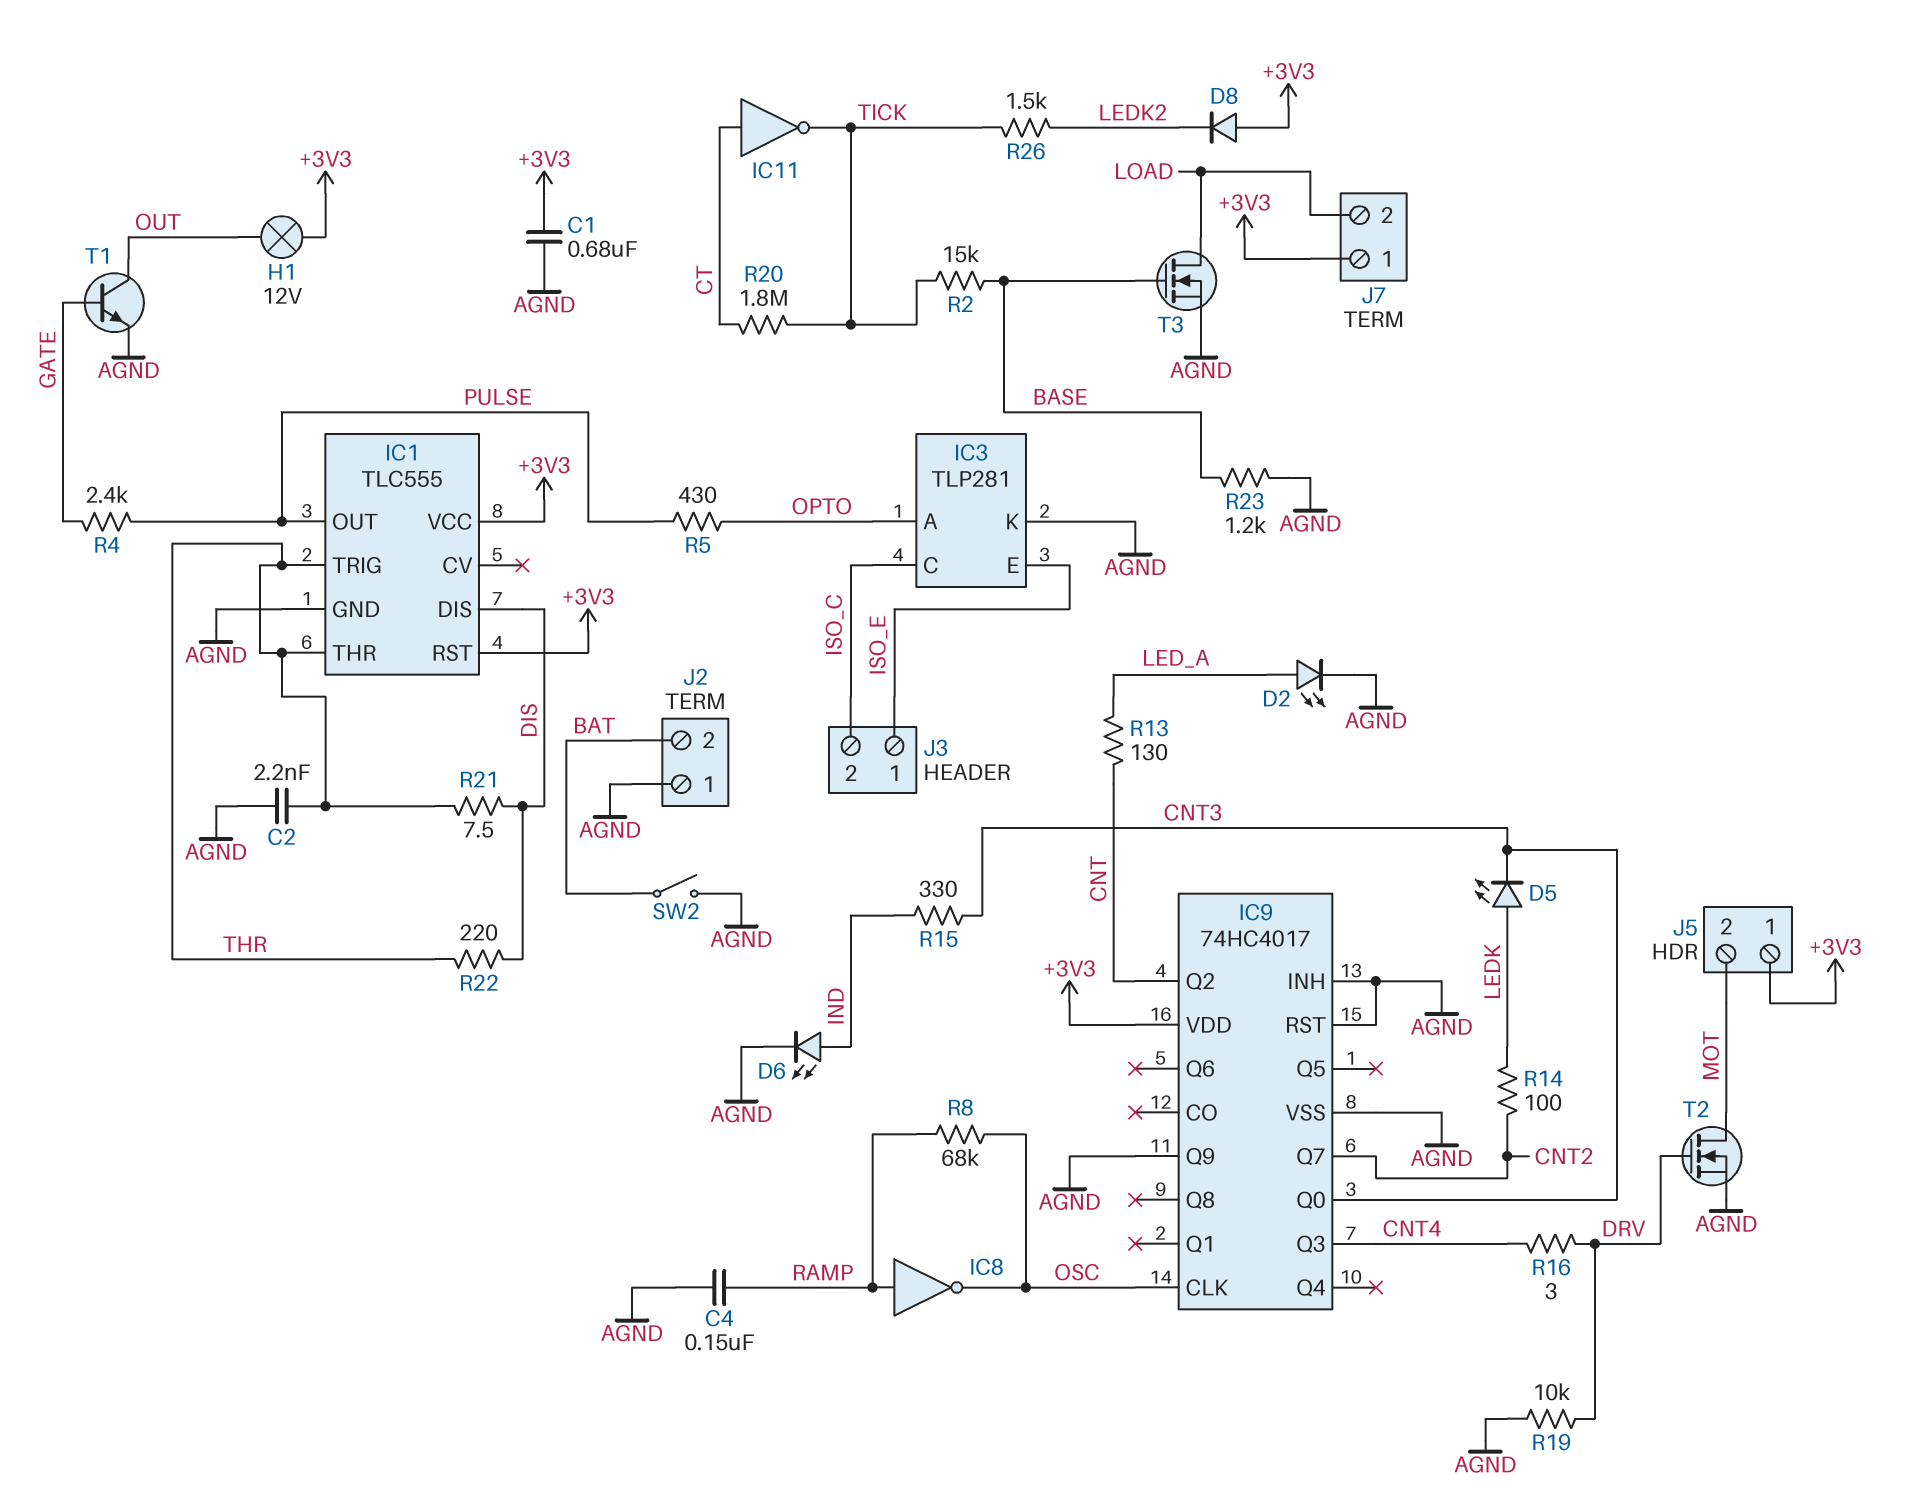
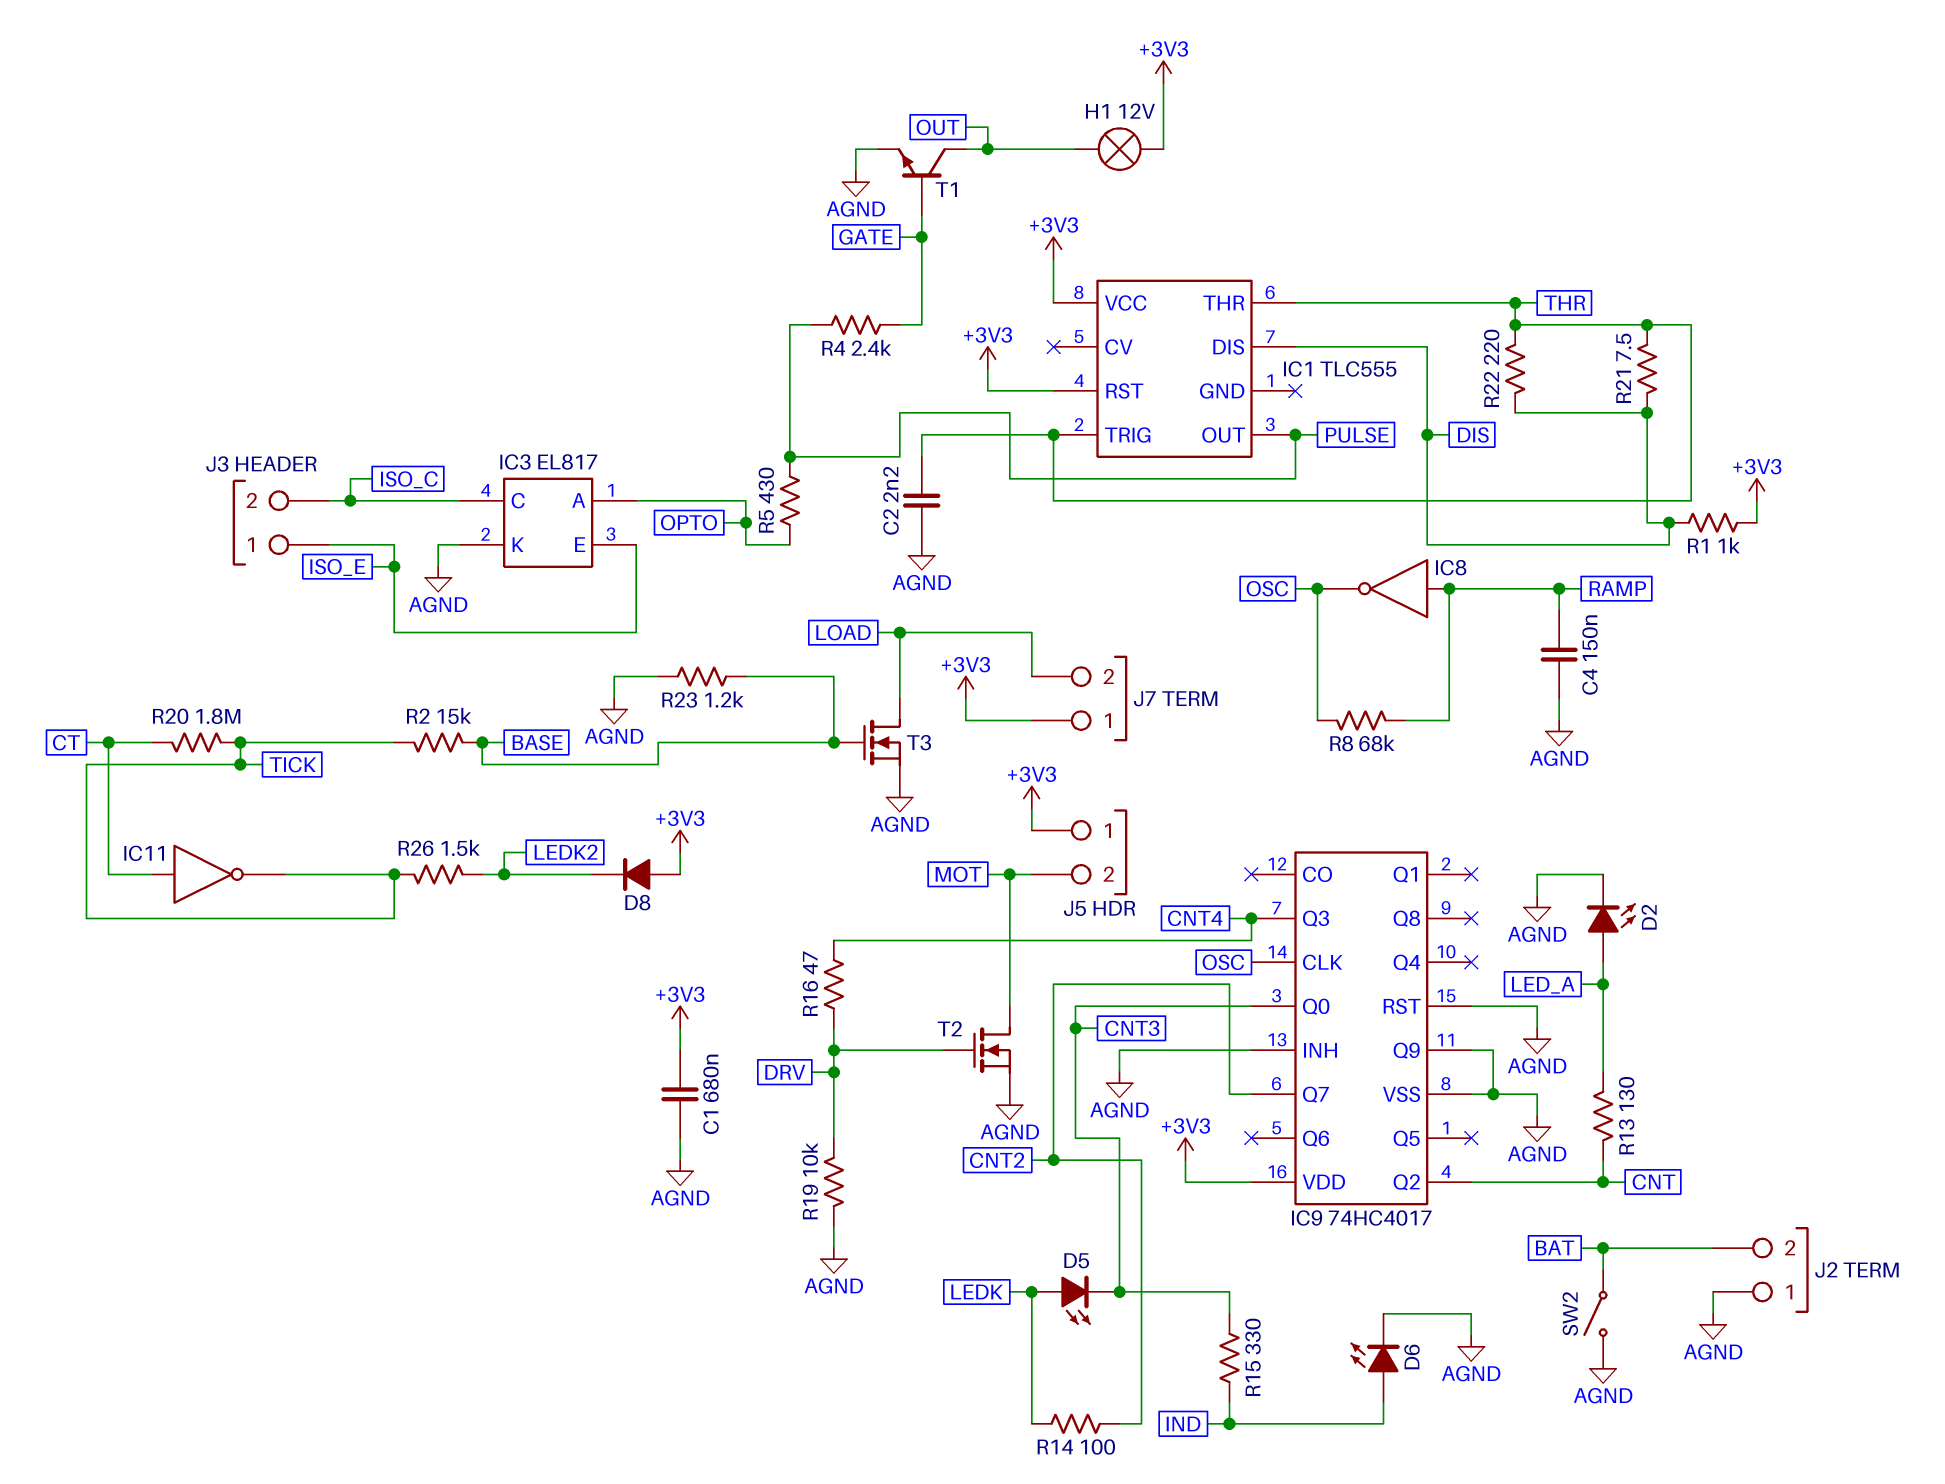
IC1 pin GND: AGND -> none
IC3: TLP281 -> EL817
R1: none -> 1k (+3V3, DIS)
R16: 3 (CNT4, DRV) -> 47 (CNT4, DRV)

